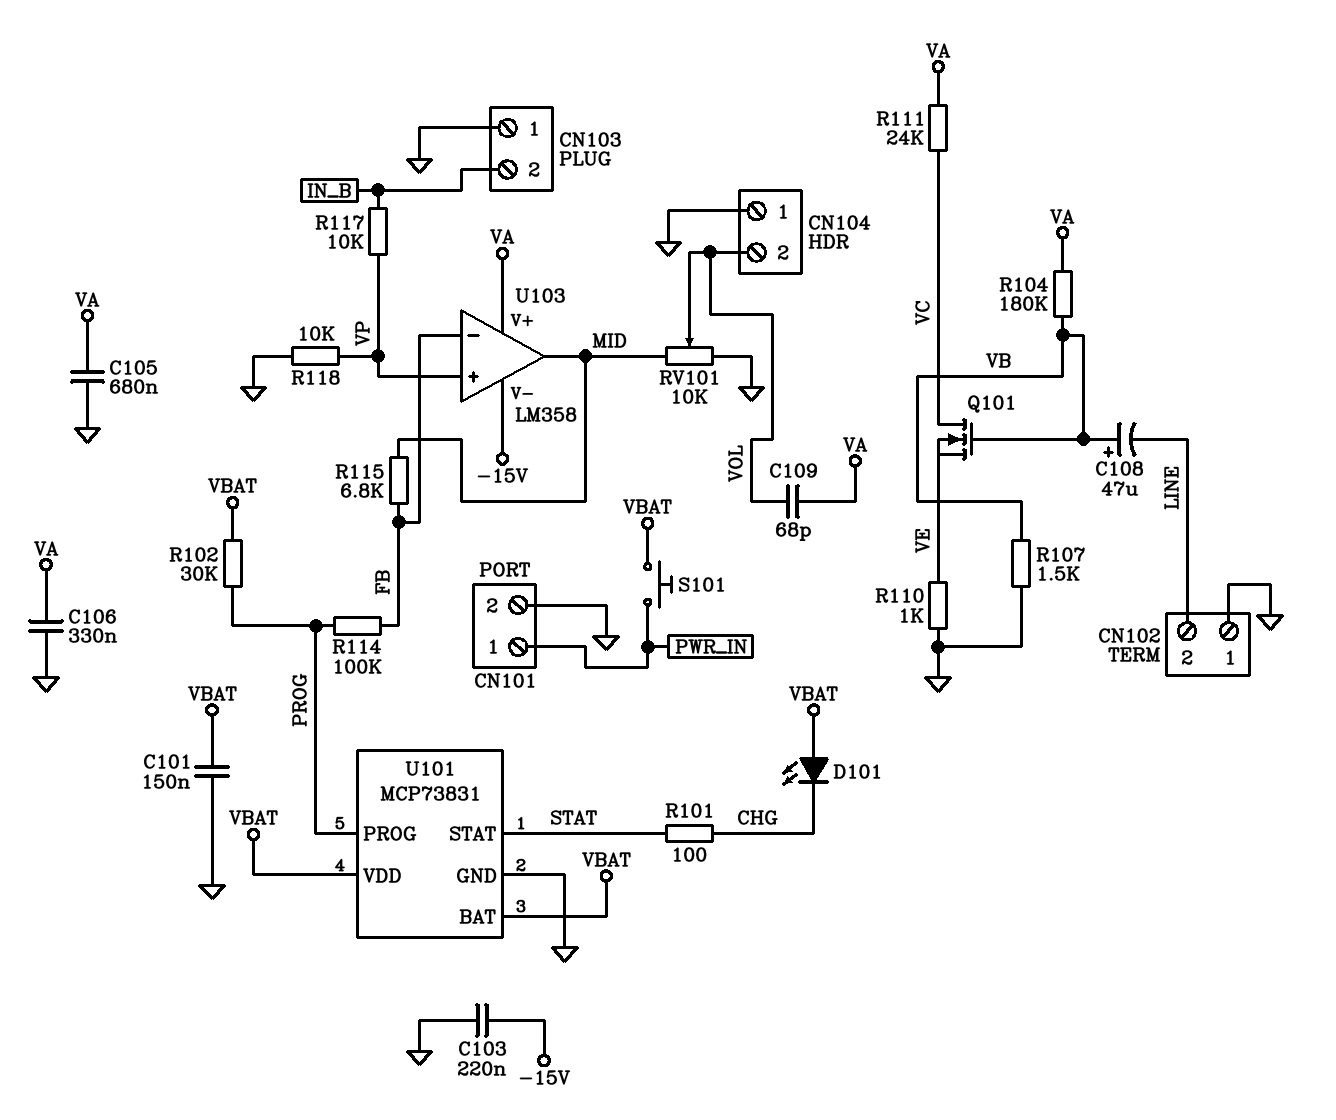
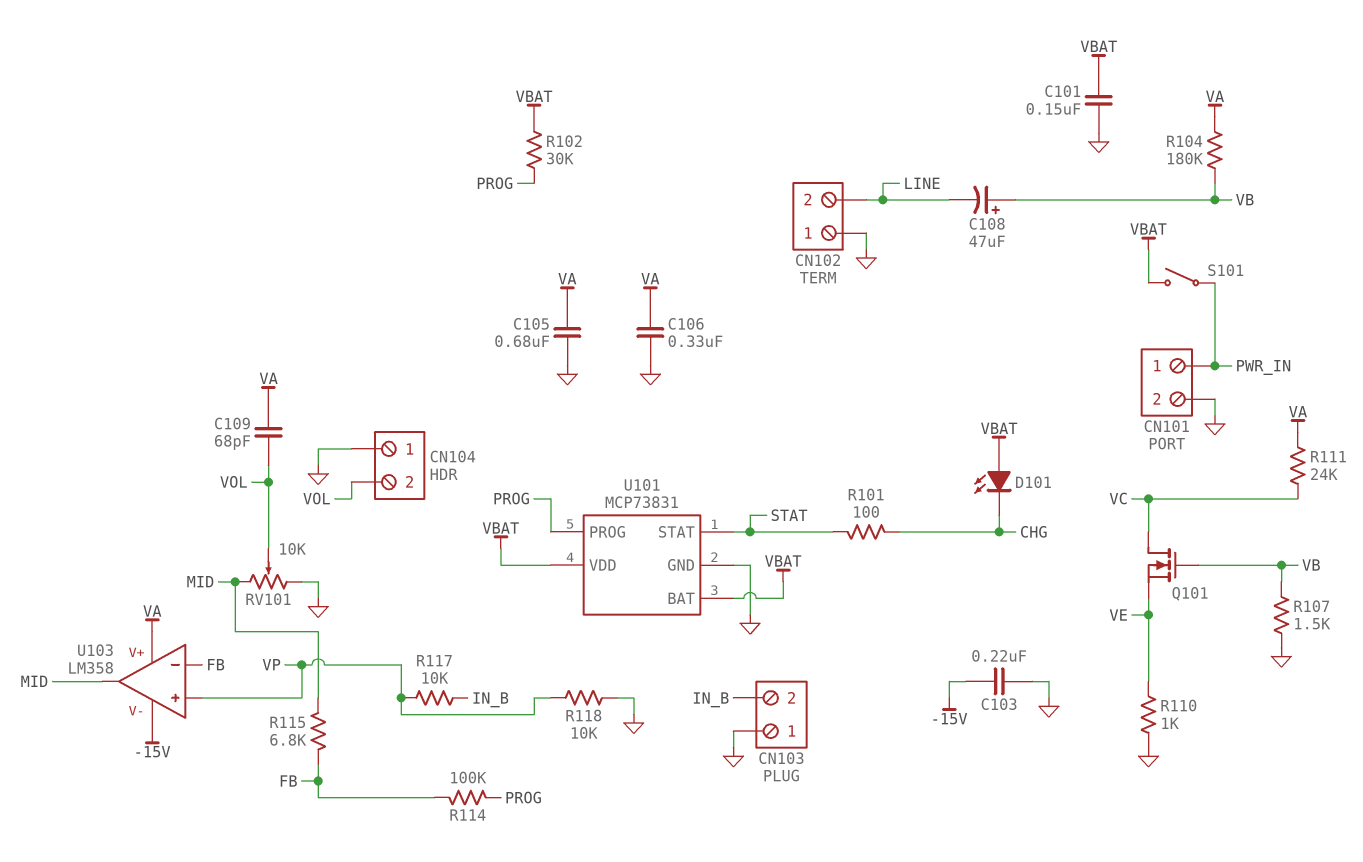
S101: button (PWR_IN, VBAT) -> switch (PWR_IN, VBAT)

